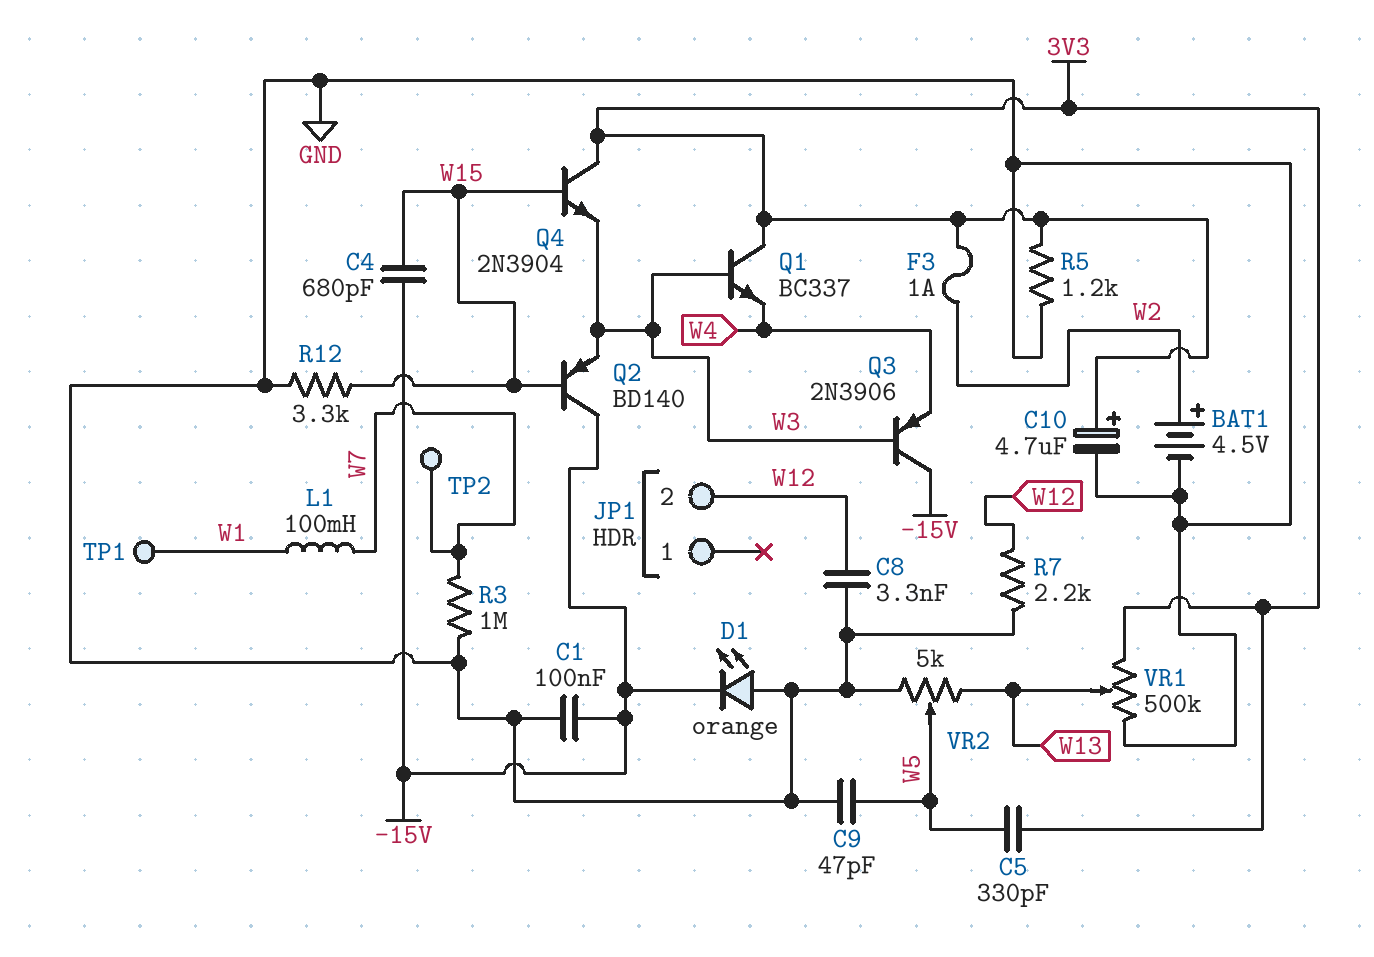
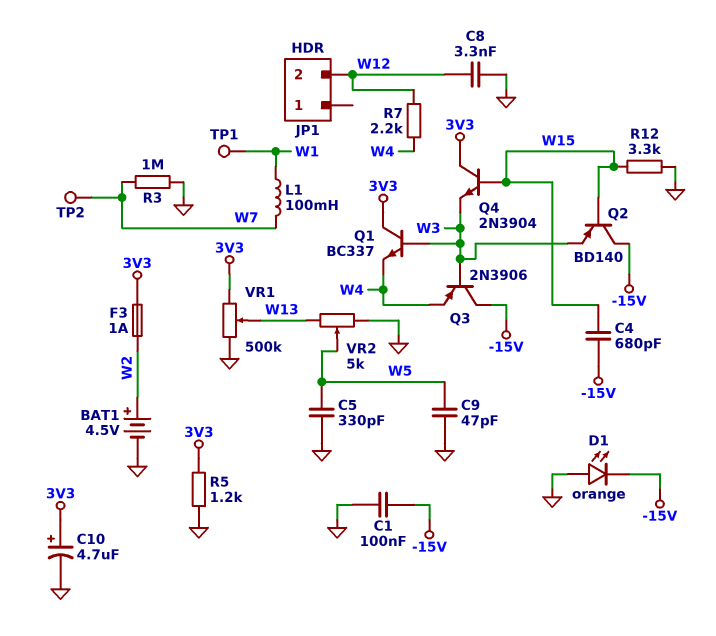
C5: 330pF (3V3, W5) -> 330pF (GND, W5)
R7: 2.2k (GND, W12) -> 2.2k (W4, W12)

